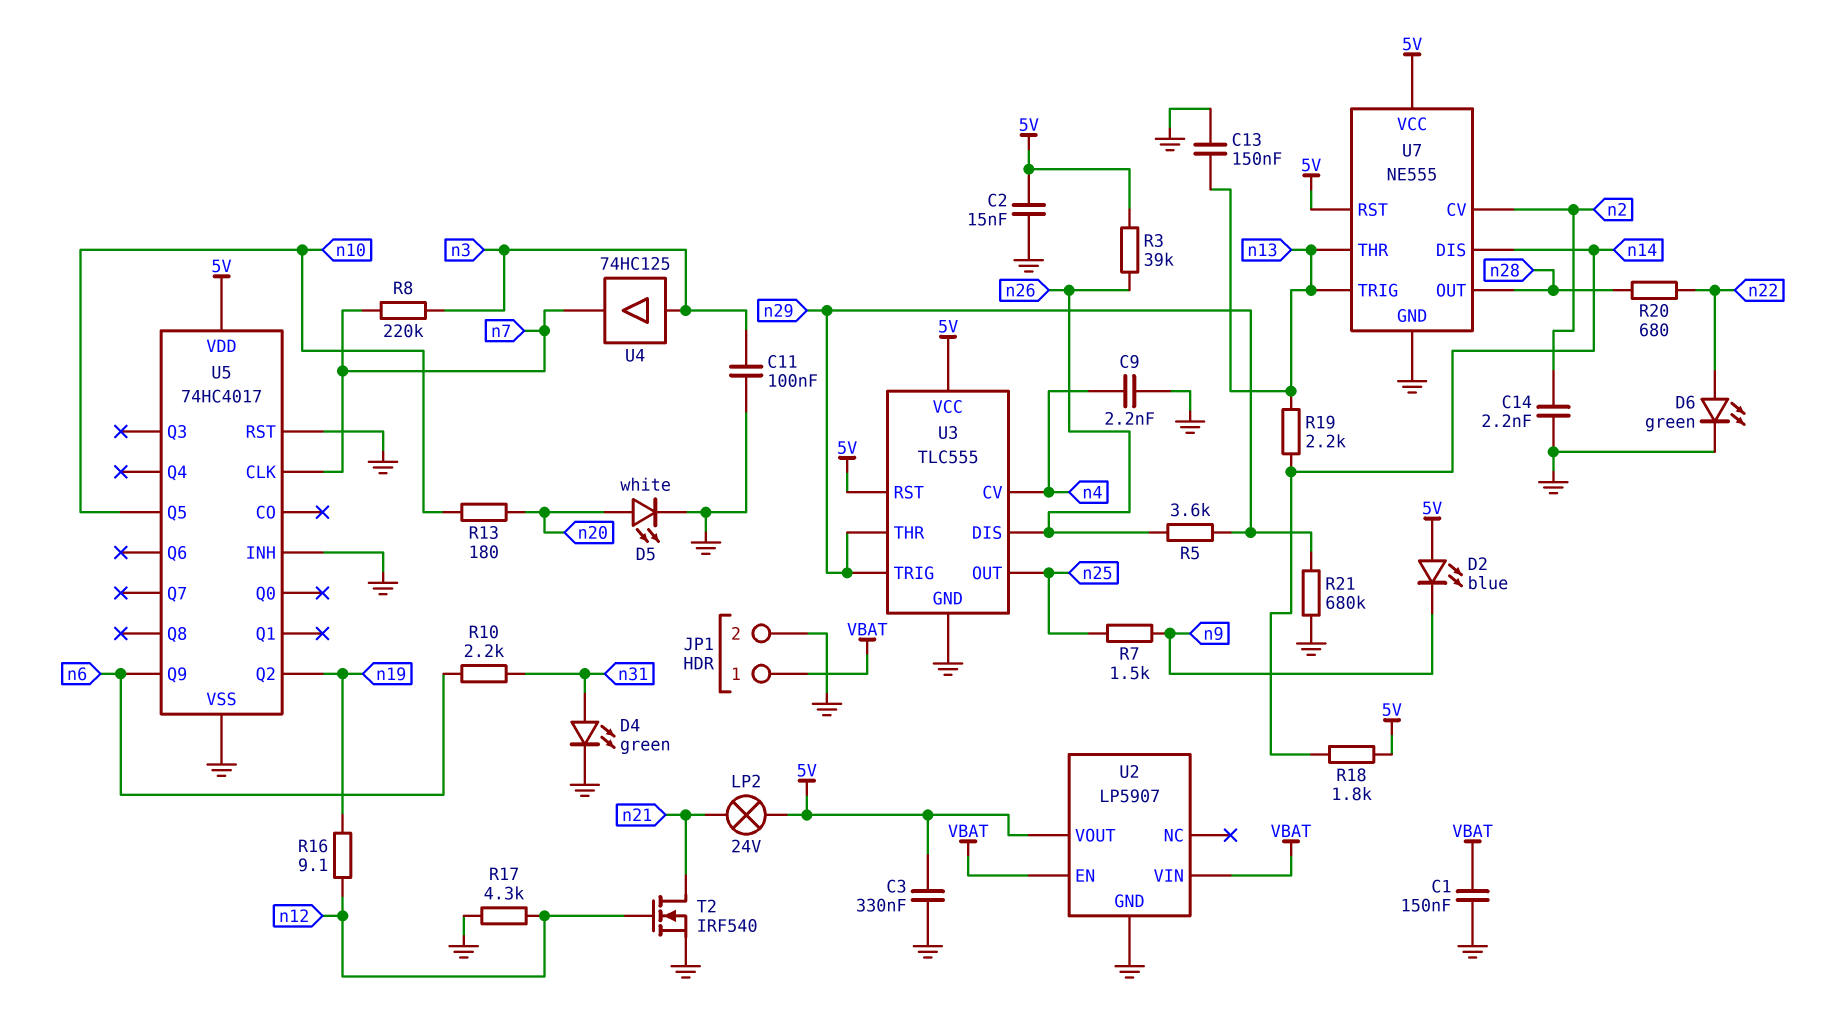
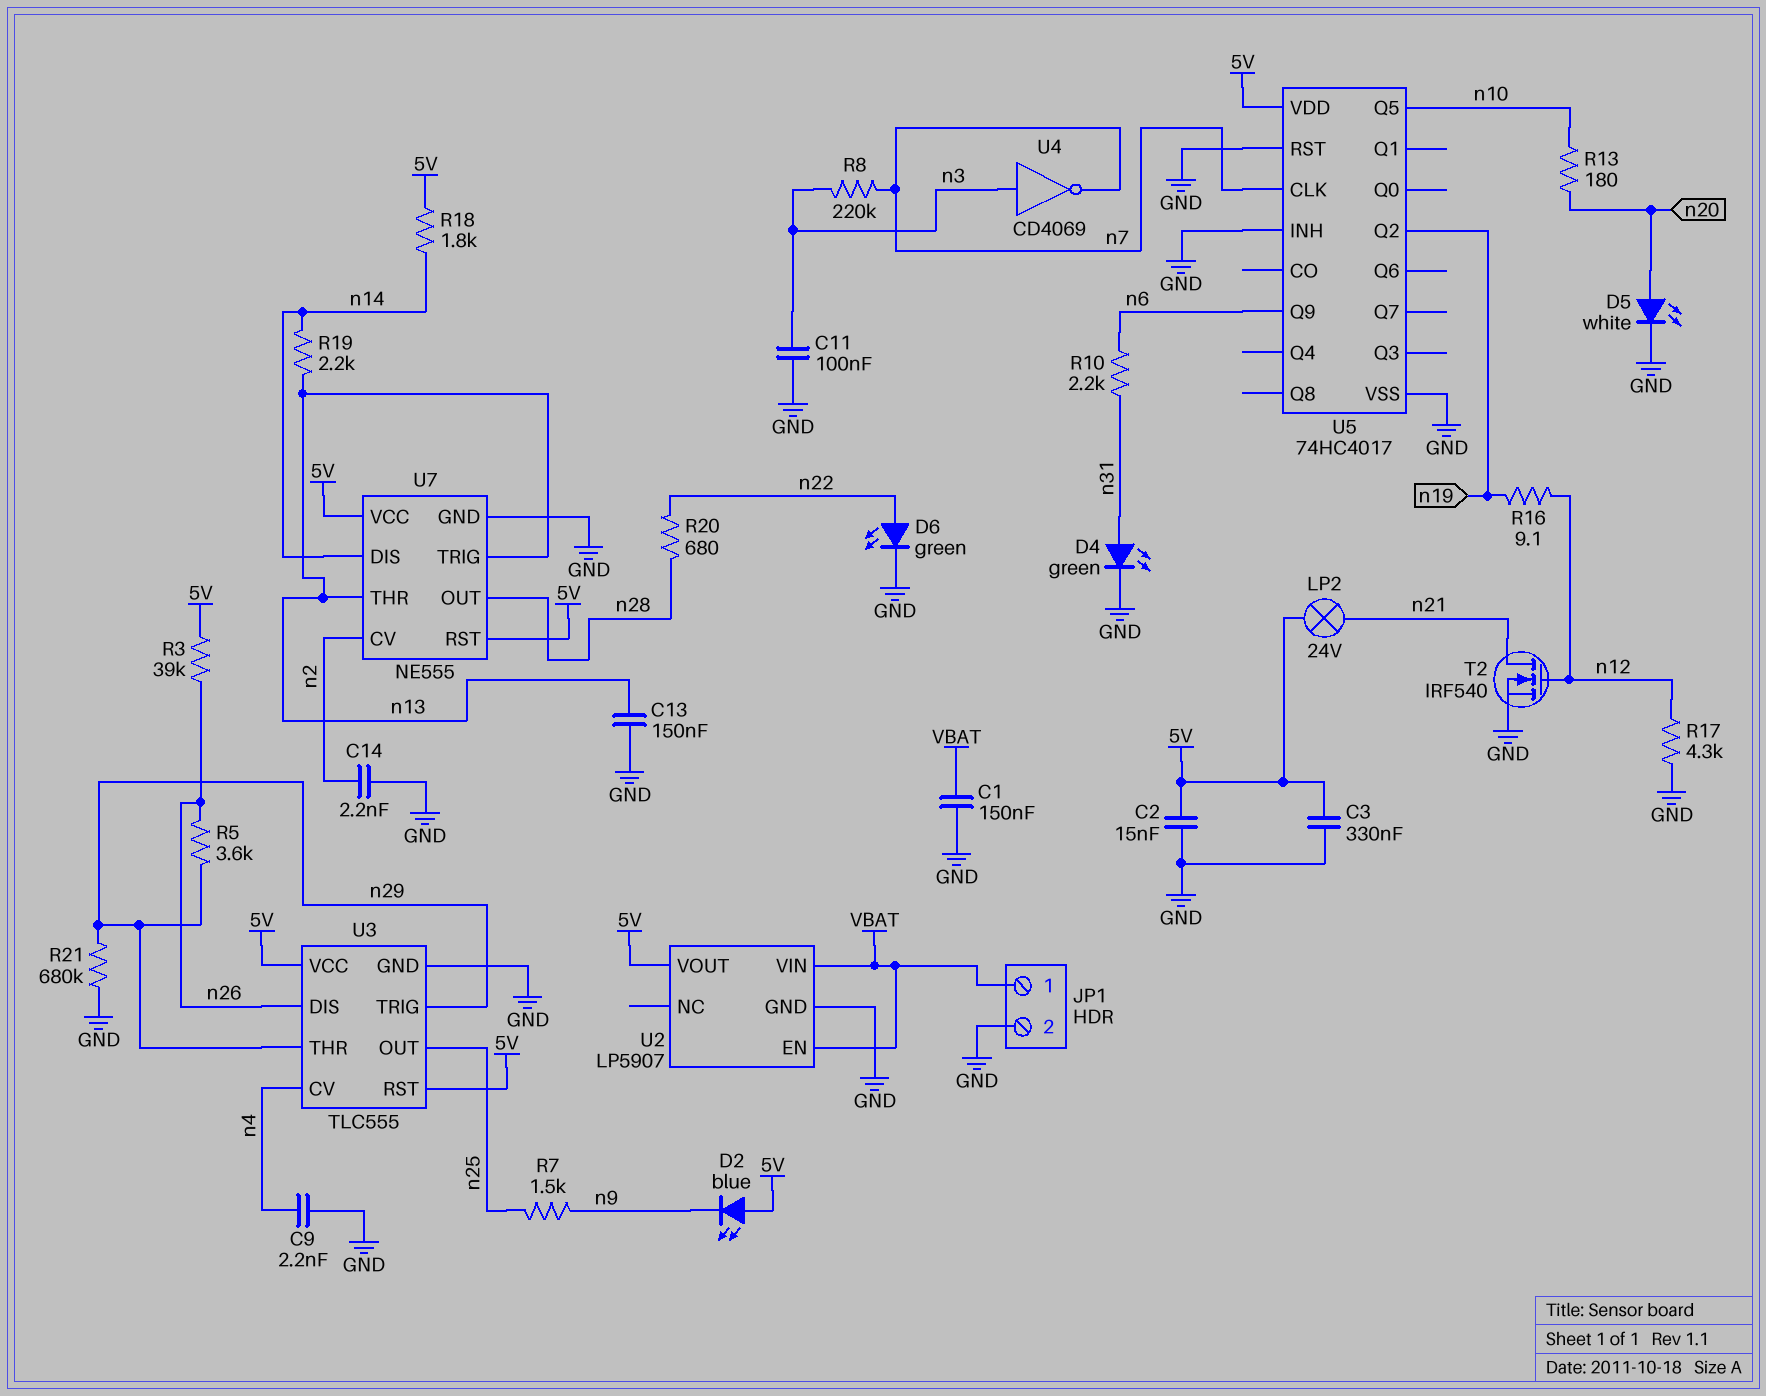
U4: buffer 74HC125 (in n3, out n7) -> NOT CD4069 (in n3, out n7)

